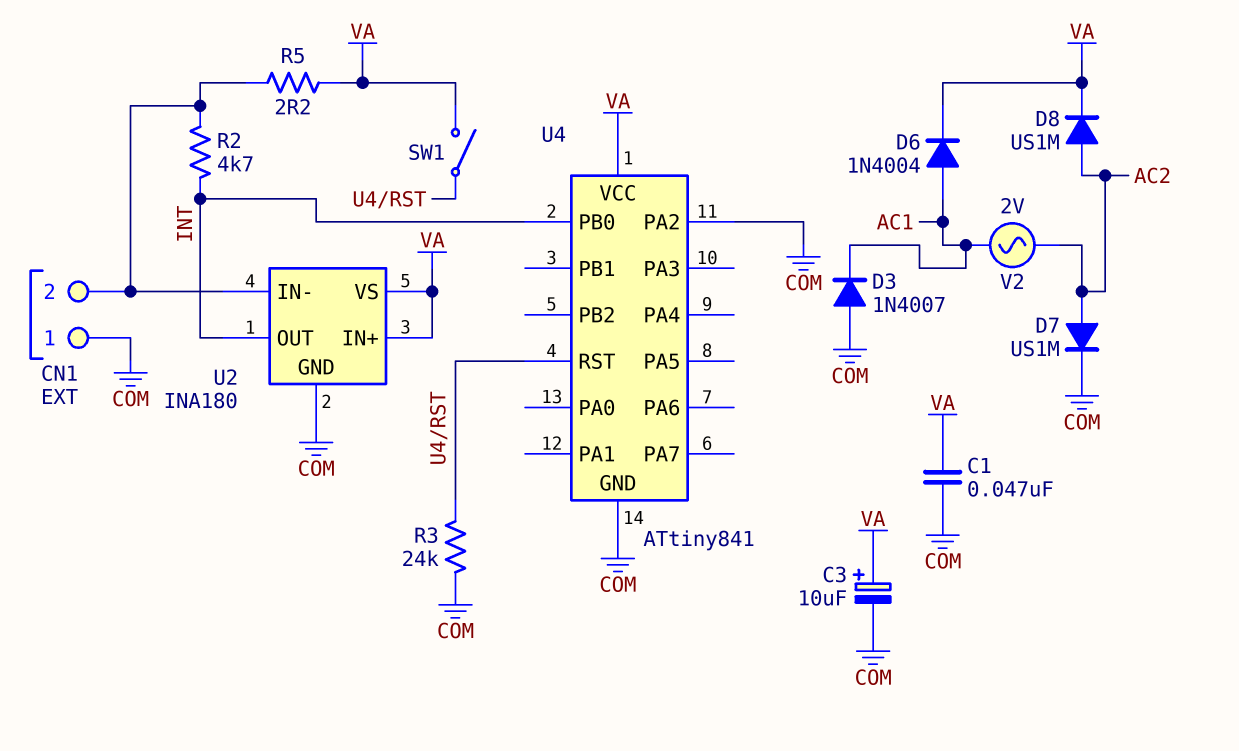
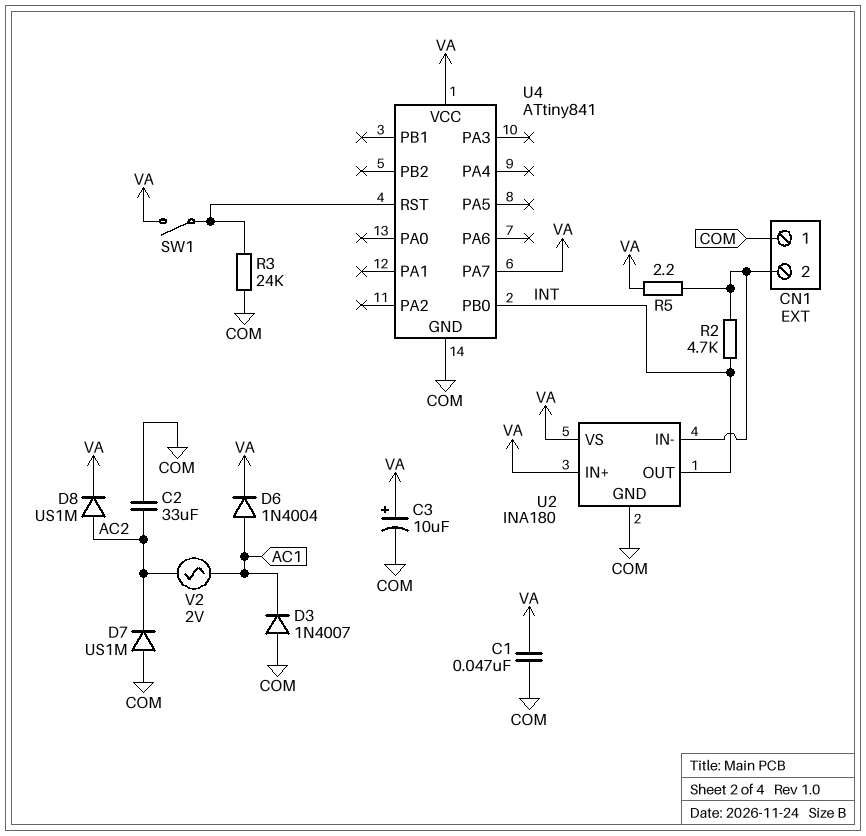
C2: none -> 33uF (AC2, COM)
D7: diode US1M (A AC2, K COM) -> diode US1M (A COM, K AC2)
U4 pin PA2: COM -> none
U4 pin PA7: none -> VA

